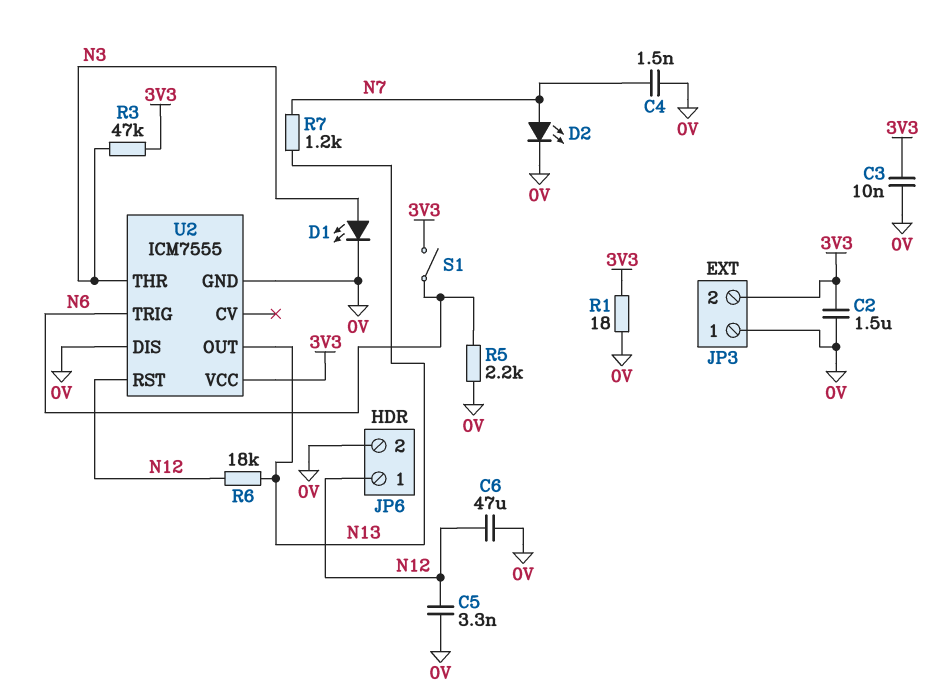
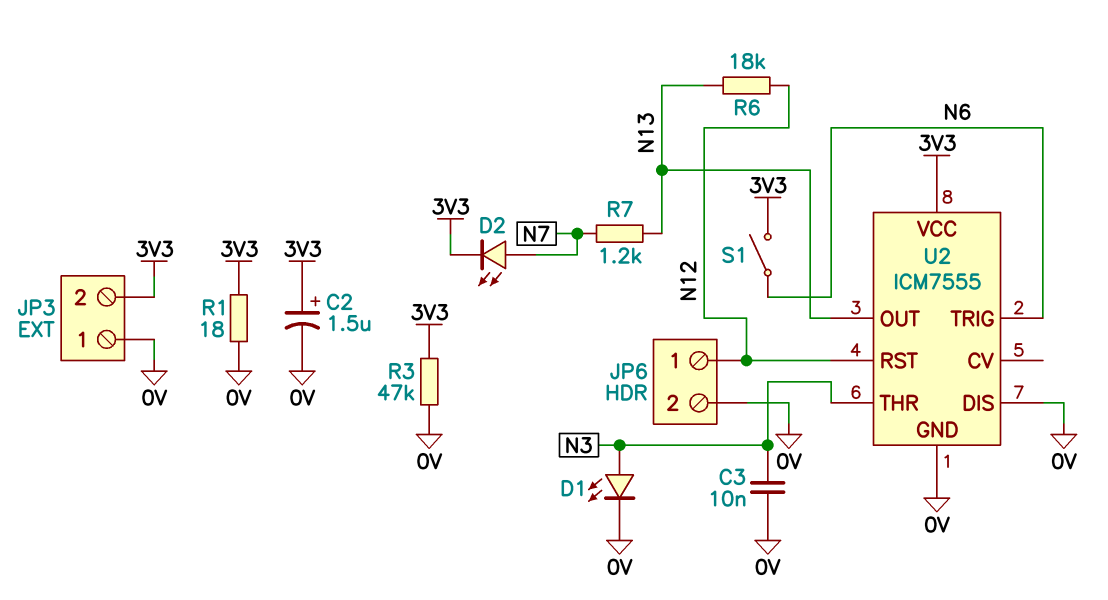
C2: 1.5uF (0V, 3V3) -> 1.5uF (plus 3V3, minus 0V)
C3: 10nF (0V, 3V3) -> 10nF (0V, N3)
C4: 1.5nF (0V, N7) -> none
C5: 3.3nF (0V, N12) -> none
C6: 47uF (0V, N12) -> none
D2: LED (A N7, K 0V) -> LED (A N7, K 3V3)
R3: 47k (3V3, N3) -> 47k (0V, 3V3)
R5: 2.2k (0V, N6) -> none

